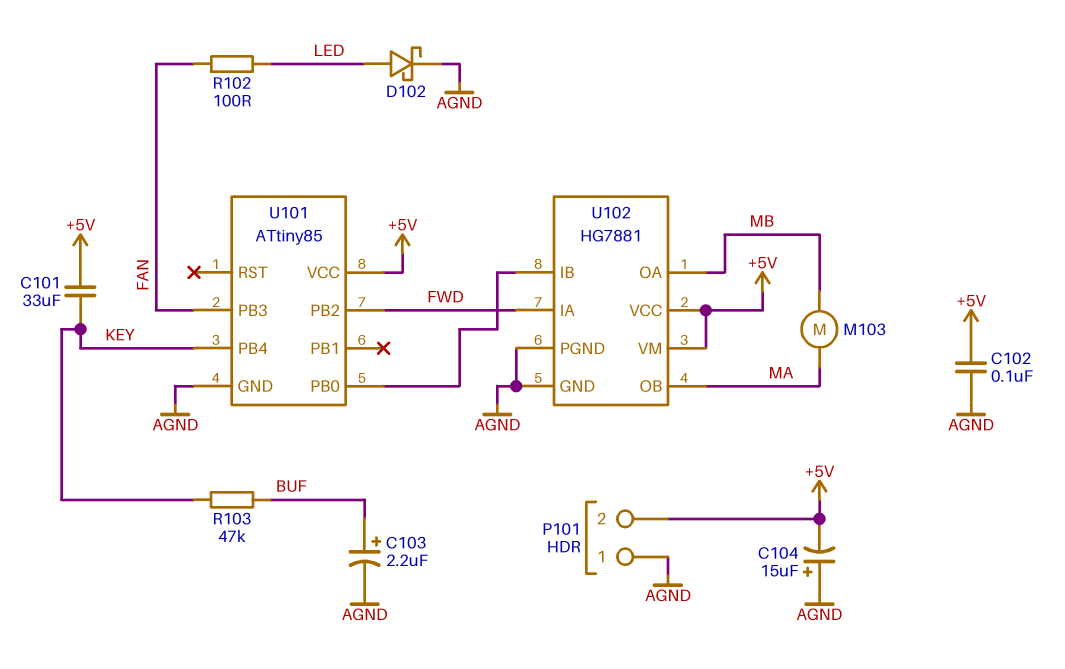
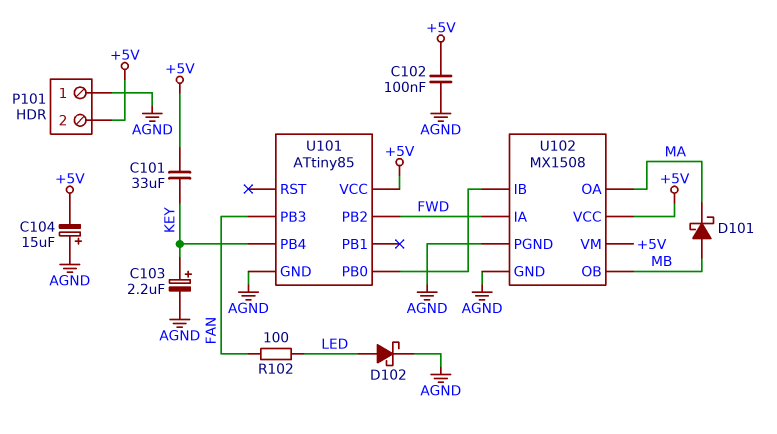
C103: 2.2uF (plus BUF, minus AGND) -> 2.2uF (plus KEY, minus AGND)
D101: none -> schottky (A MB, K MA)
M103: motor (MA, MB) -> none
R103: 47k (BUF, KEY) -> none
U102: HG7881 -> MX1508
U102 pin OA: MB -> MA
U102 pin OB: MA -> MB

